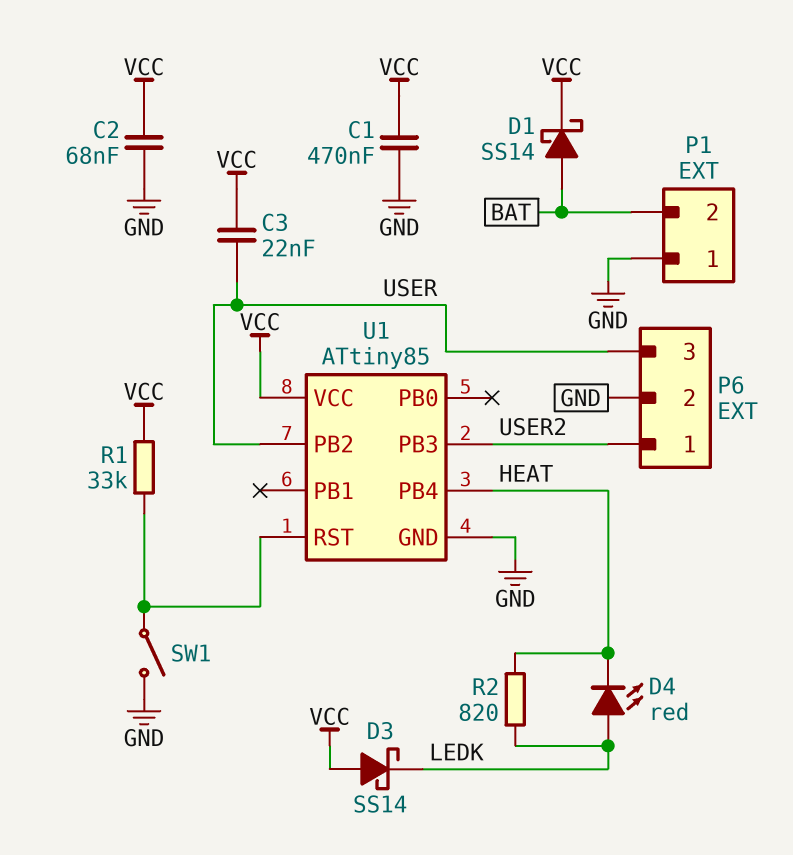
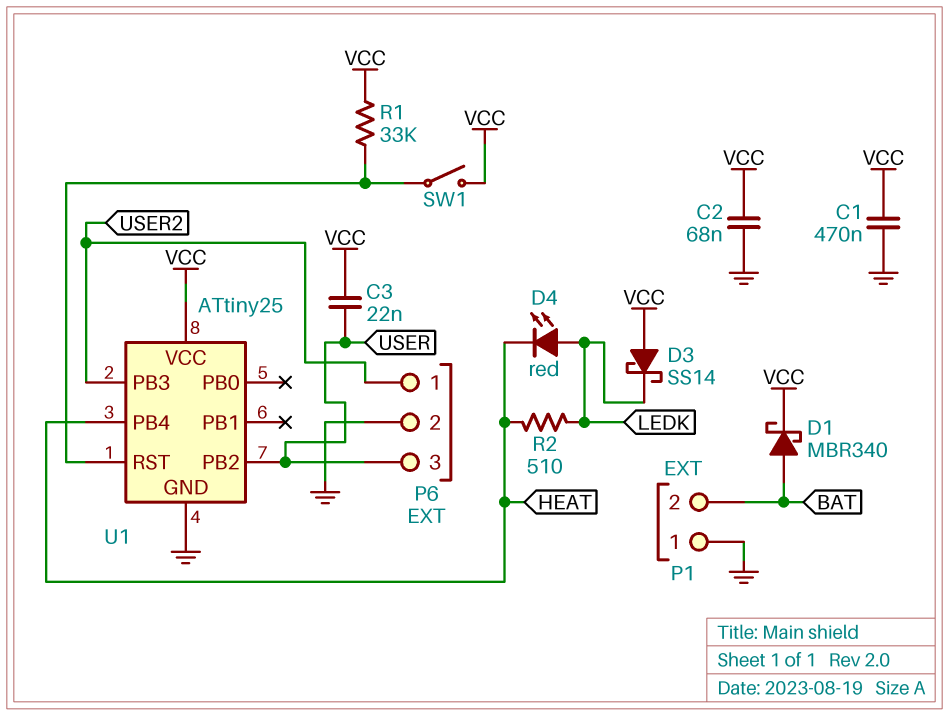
D1: schottky SS14 (A BAT, K VCC) -> schottky MBR340 (A BAT, K VCC)
R2: 820 (HEAT, LEDK) -> 510 (HEAT, LEDK)
SW1: switch (GND, U1/RST) -> switch (U1/RST, VCC)
U1: ATtiny85 -> ATtiny25

